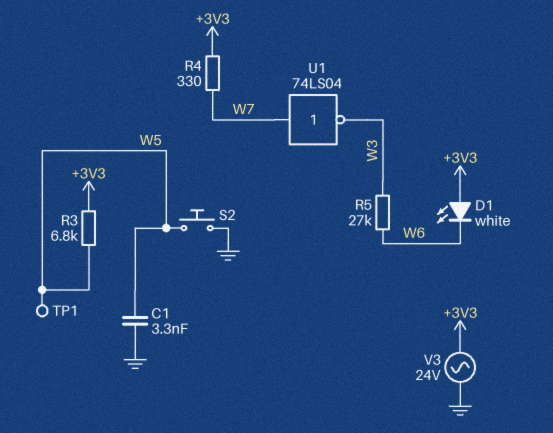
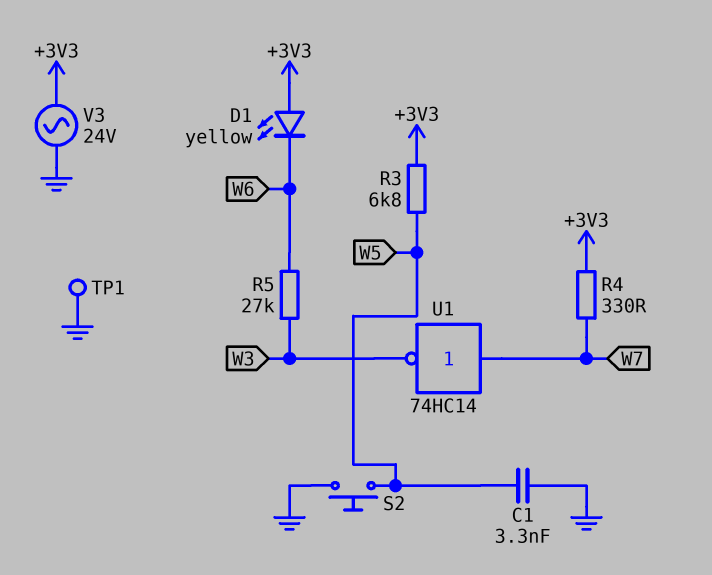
D1: LED white (A +3V3, K W6) -> LED yellow (A +3V3, K W6)
TP1: test point (W5) -> test point (GND)
U1: NOT 74LS04 (in W7, out W3) -> NOT 74HC14 (in W7, out W3)

